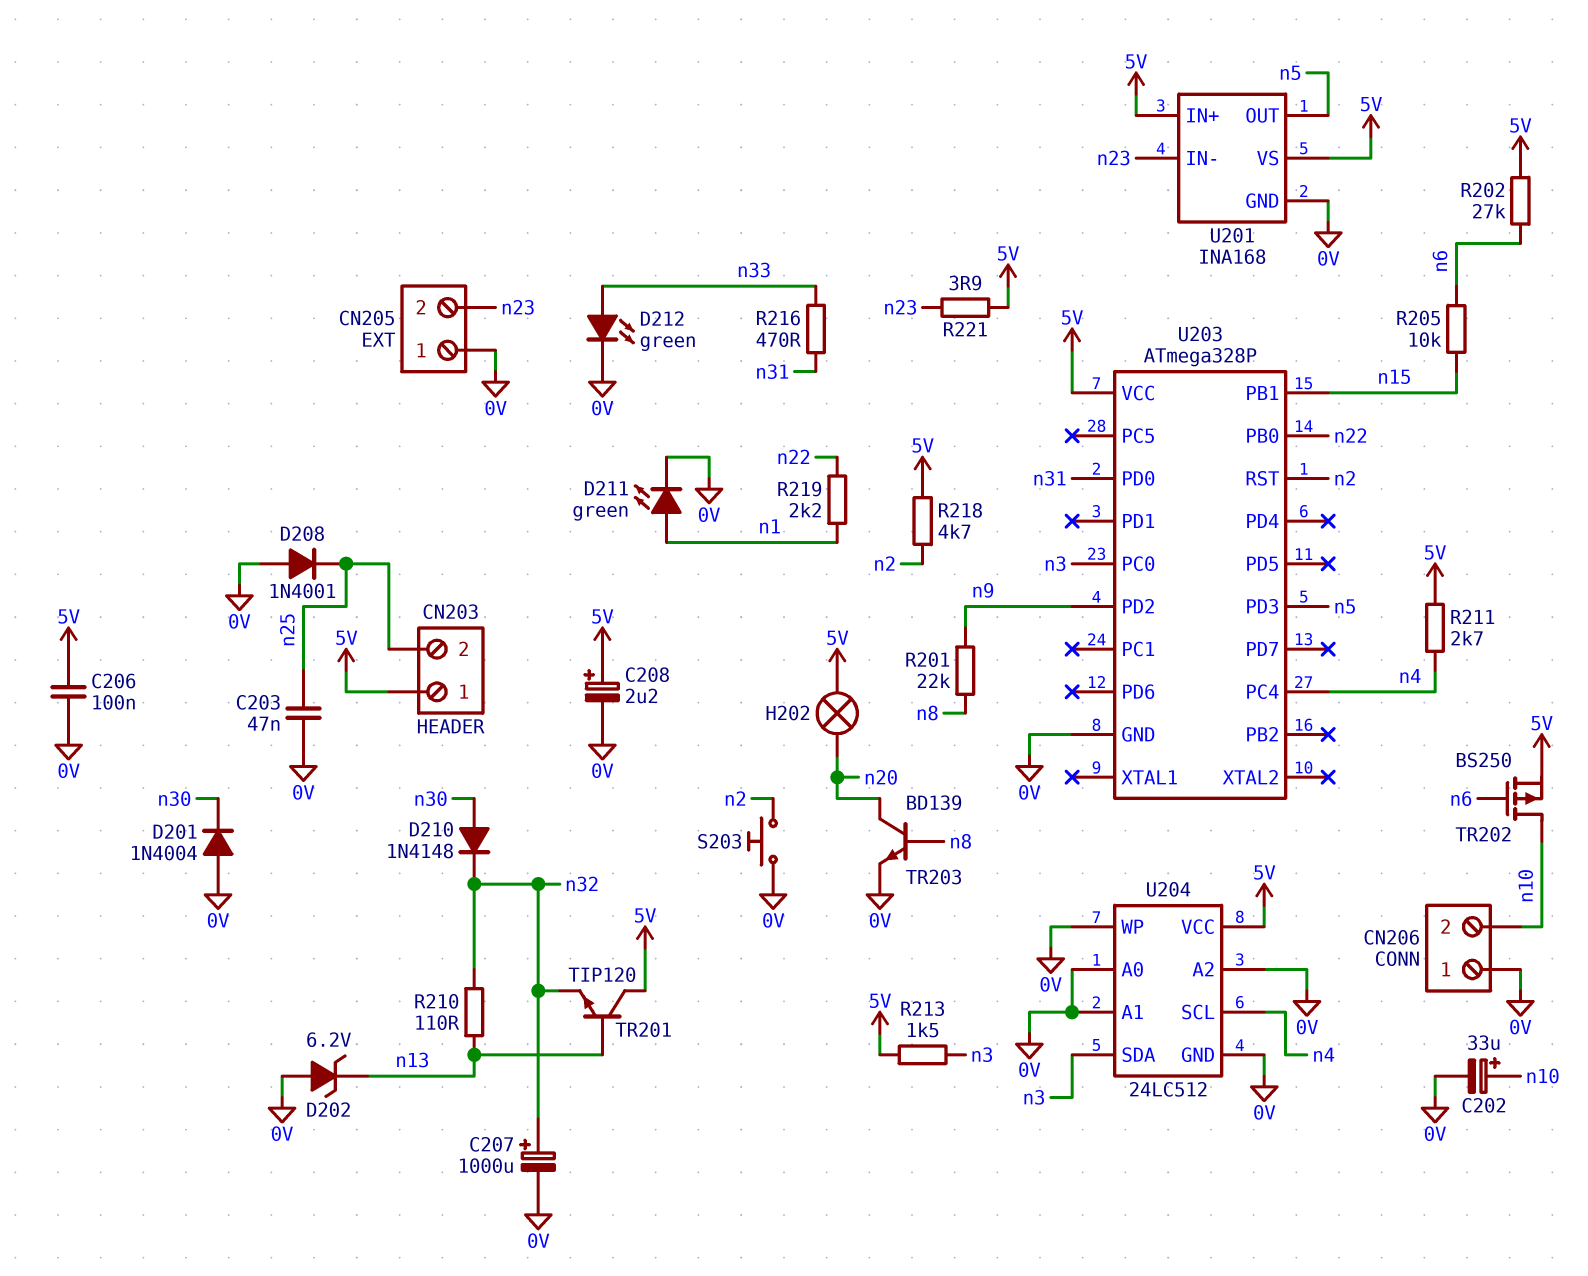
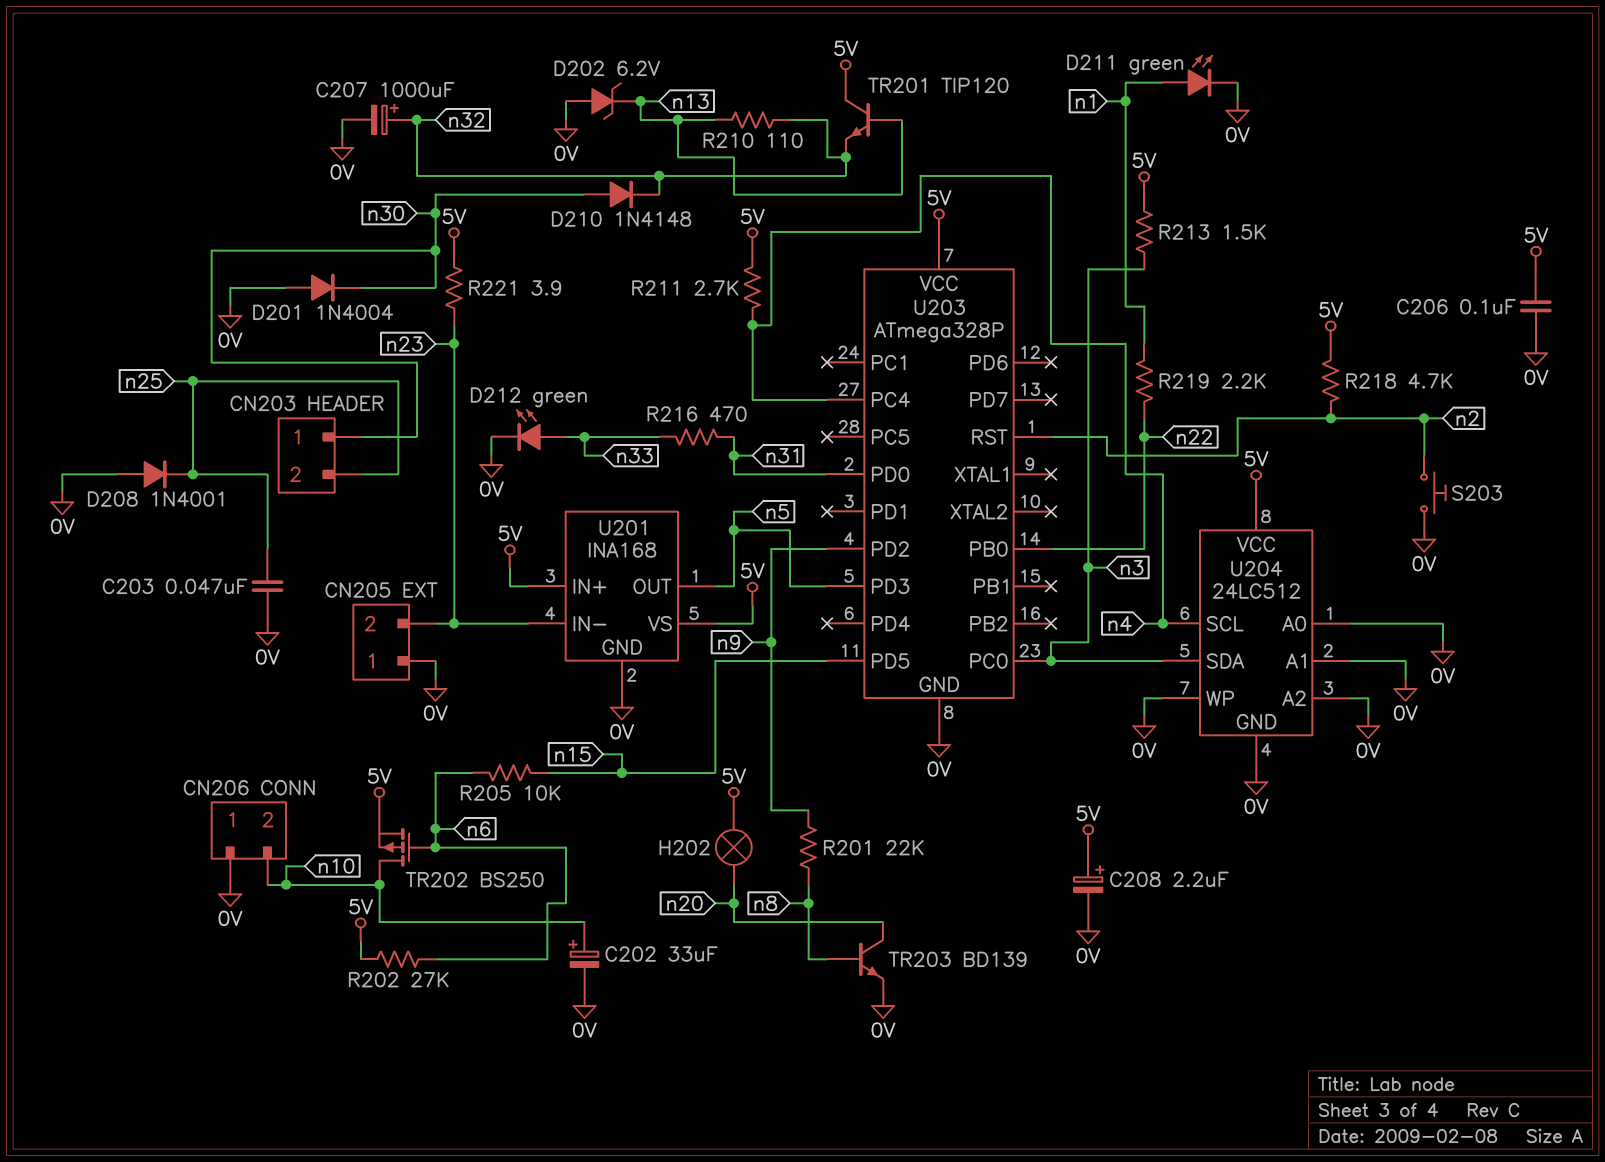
CN203 pin 1: 5V -> n30
U203 pin PB1: n15 -> none
U203 pin PD5: none -> n15

